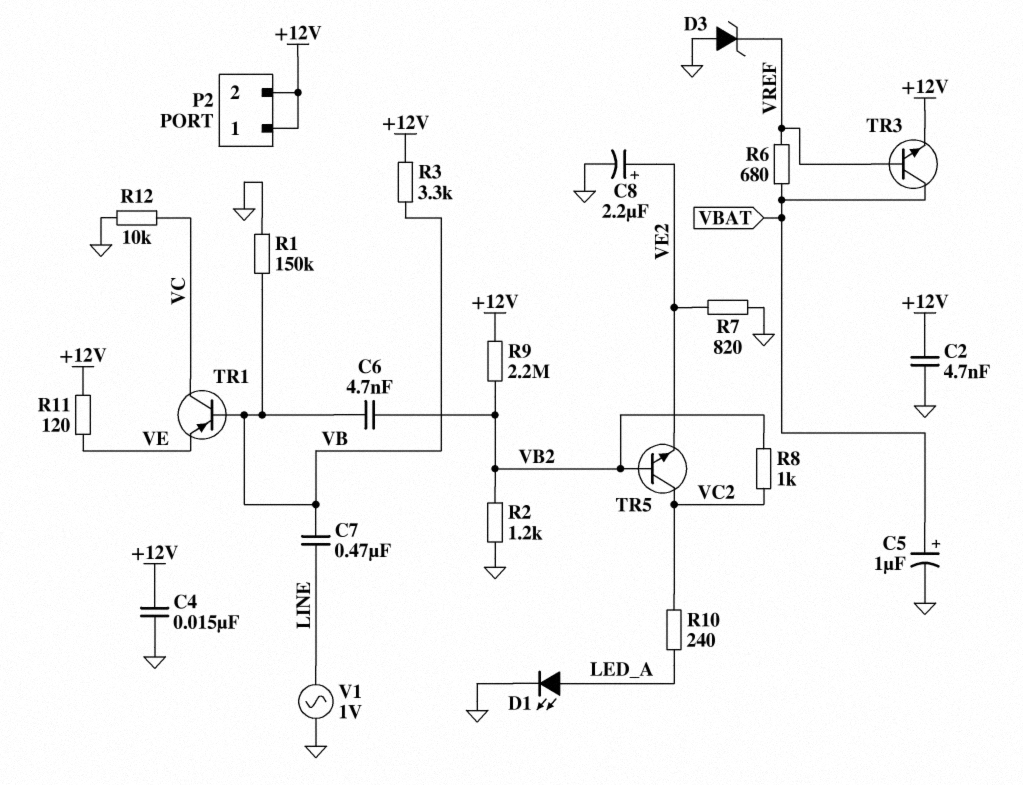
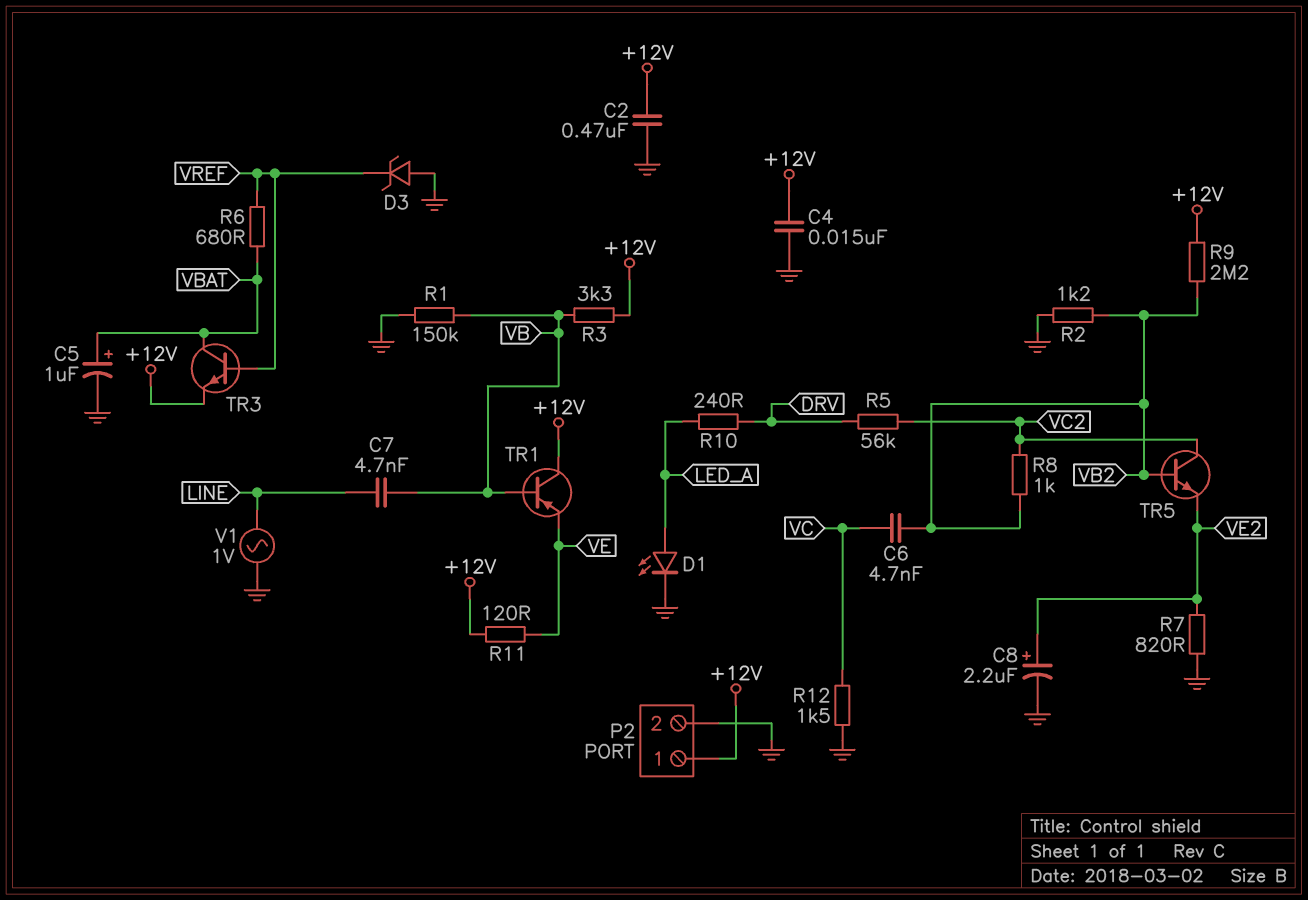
C2: 4.7nF (+12V, GND) -> 470nF (+12V, GND)
C6: 4.7nF (VB, VB2) -> 4.7nF (VB2, VC)
C7: 470nF (LINE, VB) -> 4.7nF (LINE, VB)
P2 pin 2: +12V -> GND
R5: none -> 56k (DRV, VC2)
R10: 240 (LED_A, VC2) -> 240 (DRV, LED_A)
R12: 10k (GND, VC) -> 1.5k (GND, VC)
TR1: PNP (B VB, C VC, E VE) -> PNP (B VB, C +12V, E VE)

